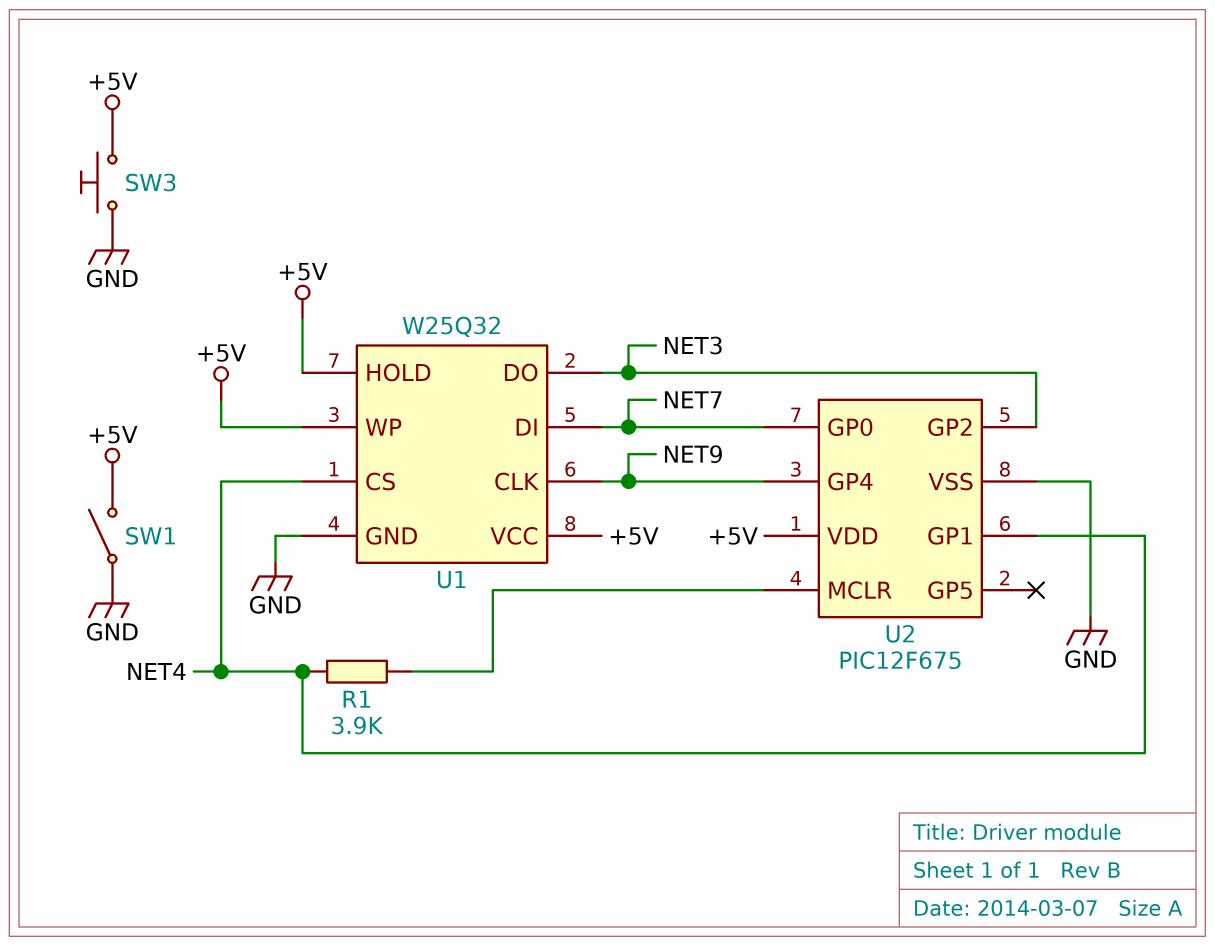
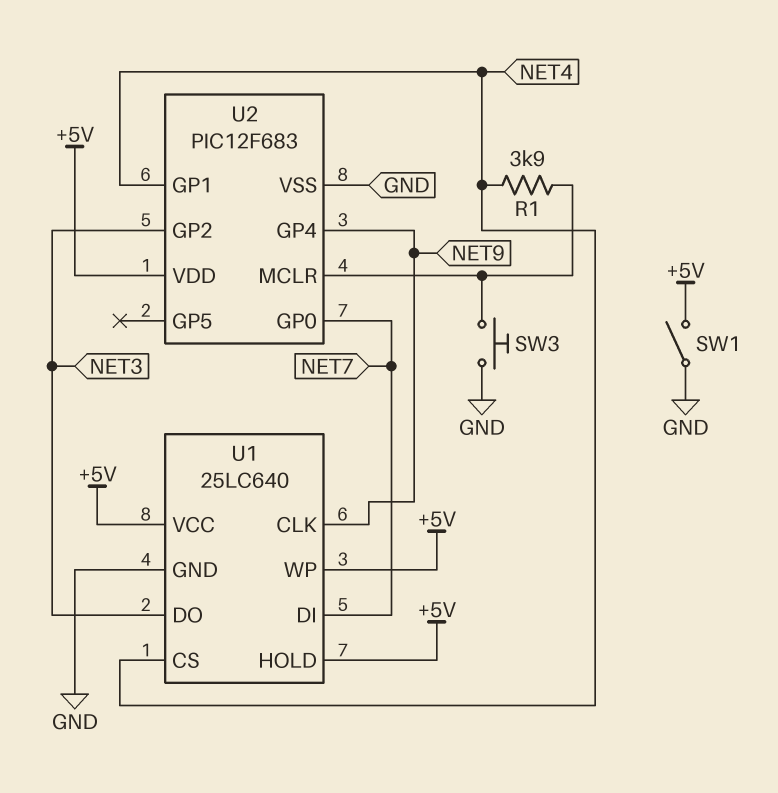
SW3: button (+5V, GND) -> button (GND, U2/MCLR)
U1: W25Q32 -> 25LC640
U2: PIC12F675 -> PIC12F683

